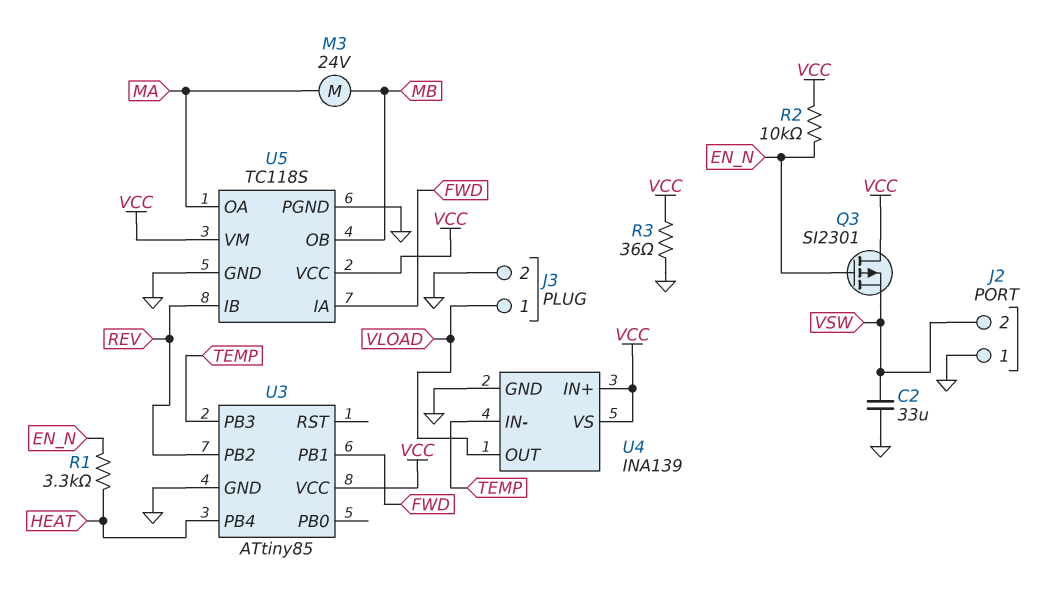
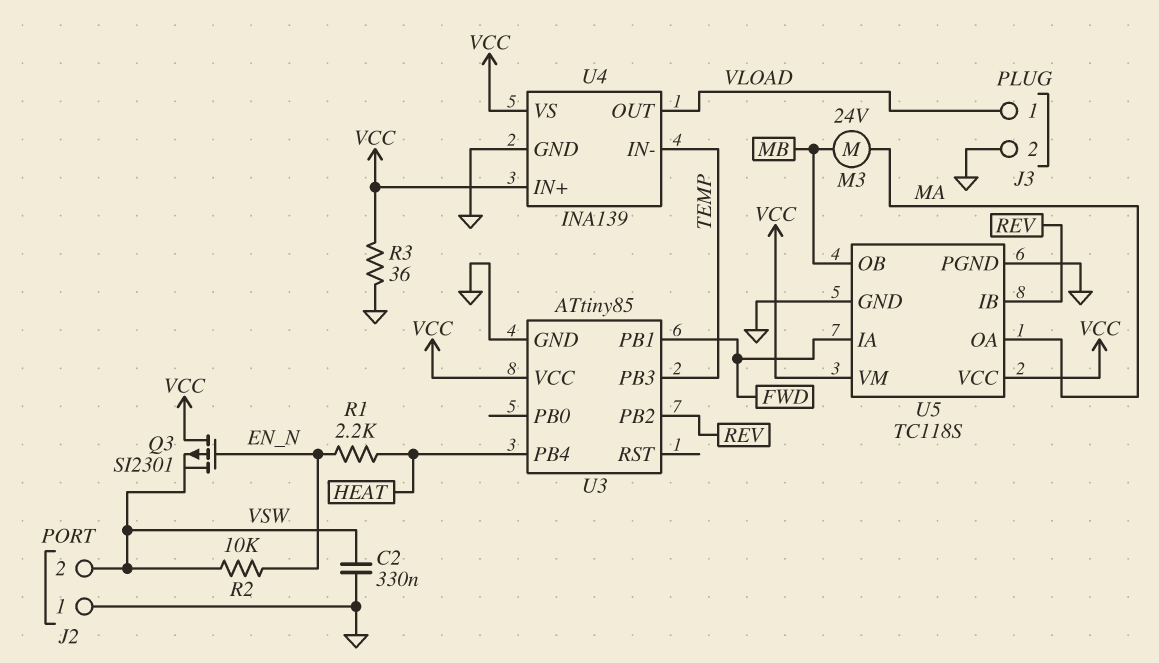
C2: 33uF (GND, VSW) -> 330nF (GND, VSW)
R1: 3.3k (EN_N, HEAT) -> 2.2k (EN_N, HEAT)
R2: 10k (EN_N, VCC) -> 10k (EN_N, VSW)

